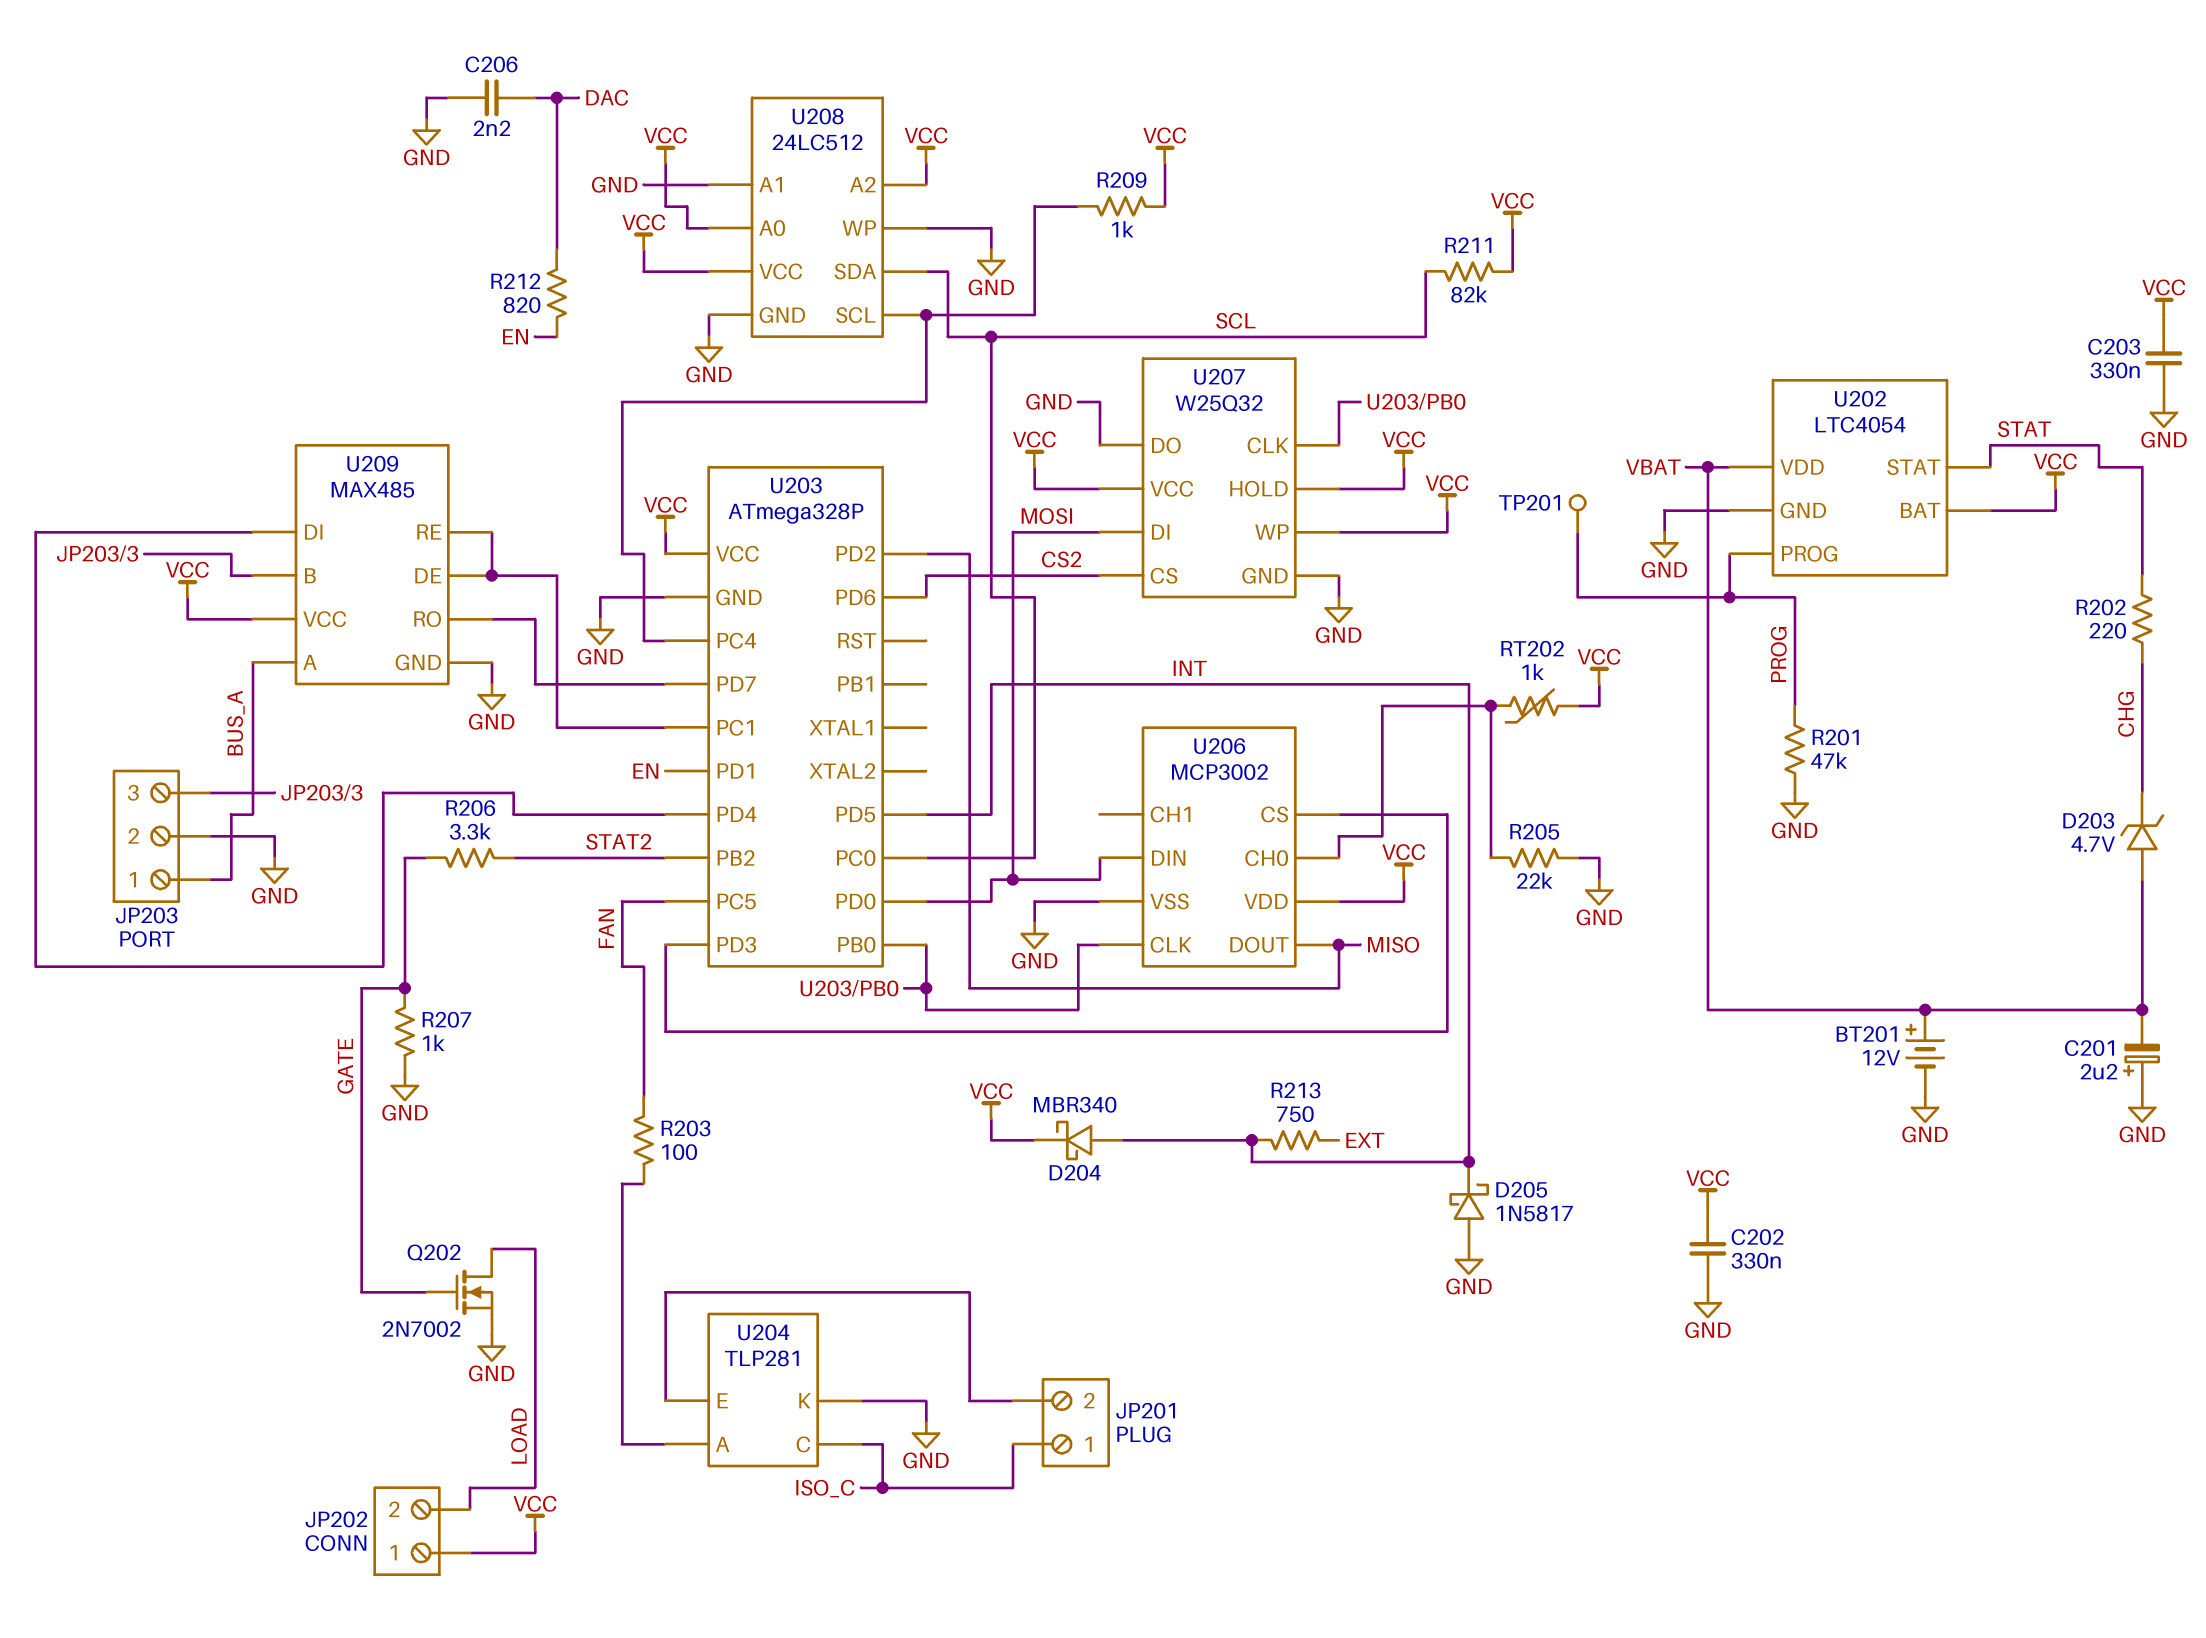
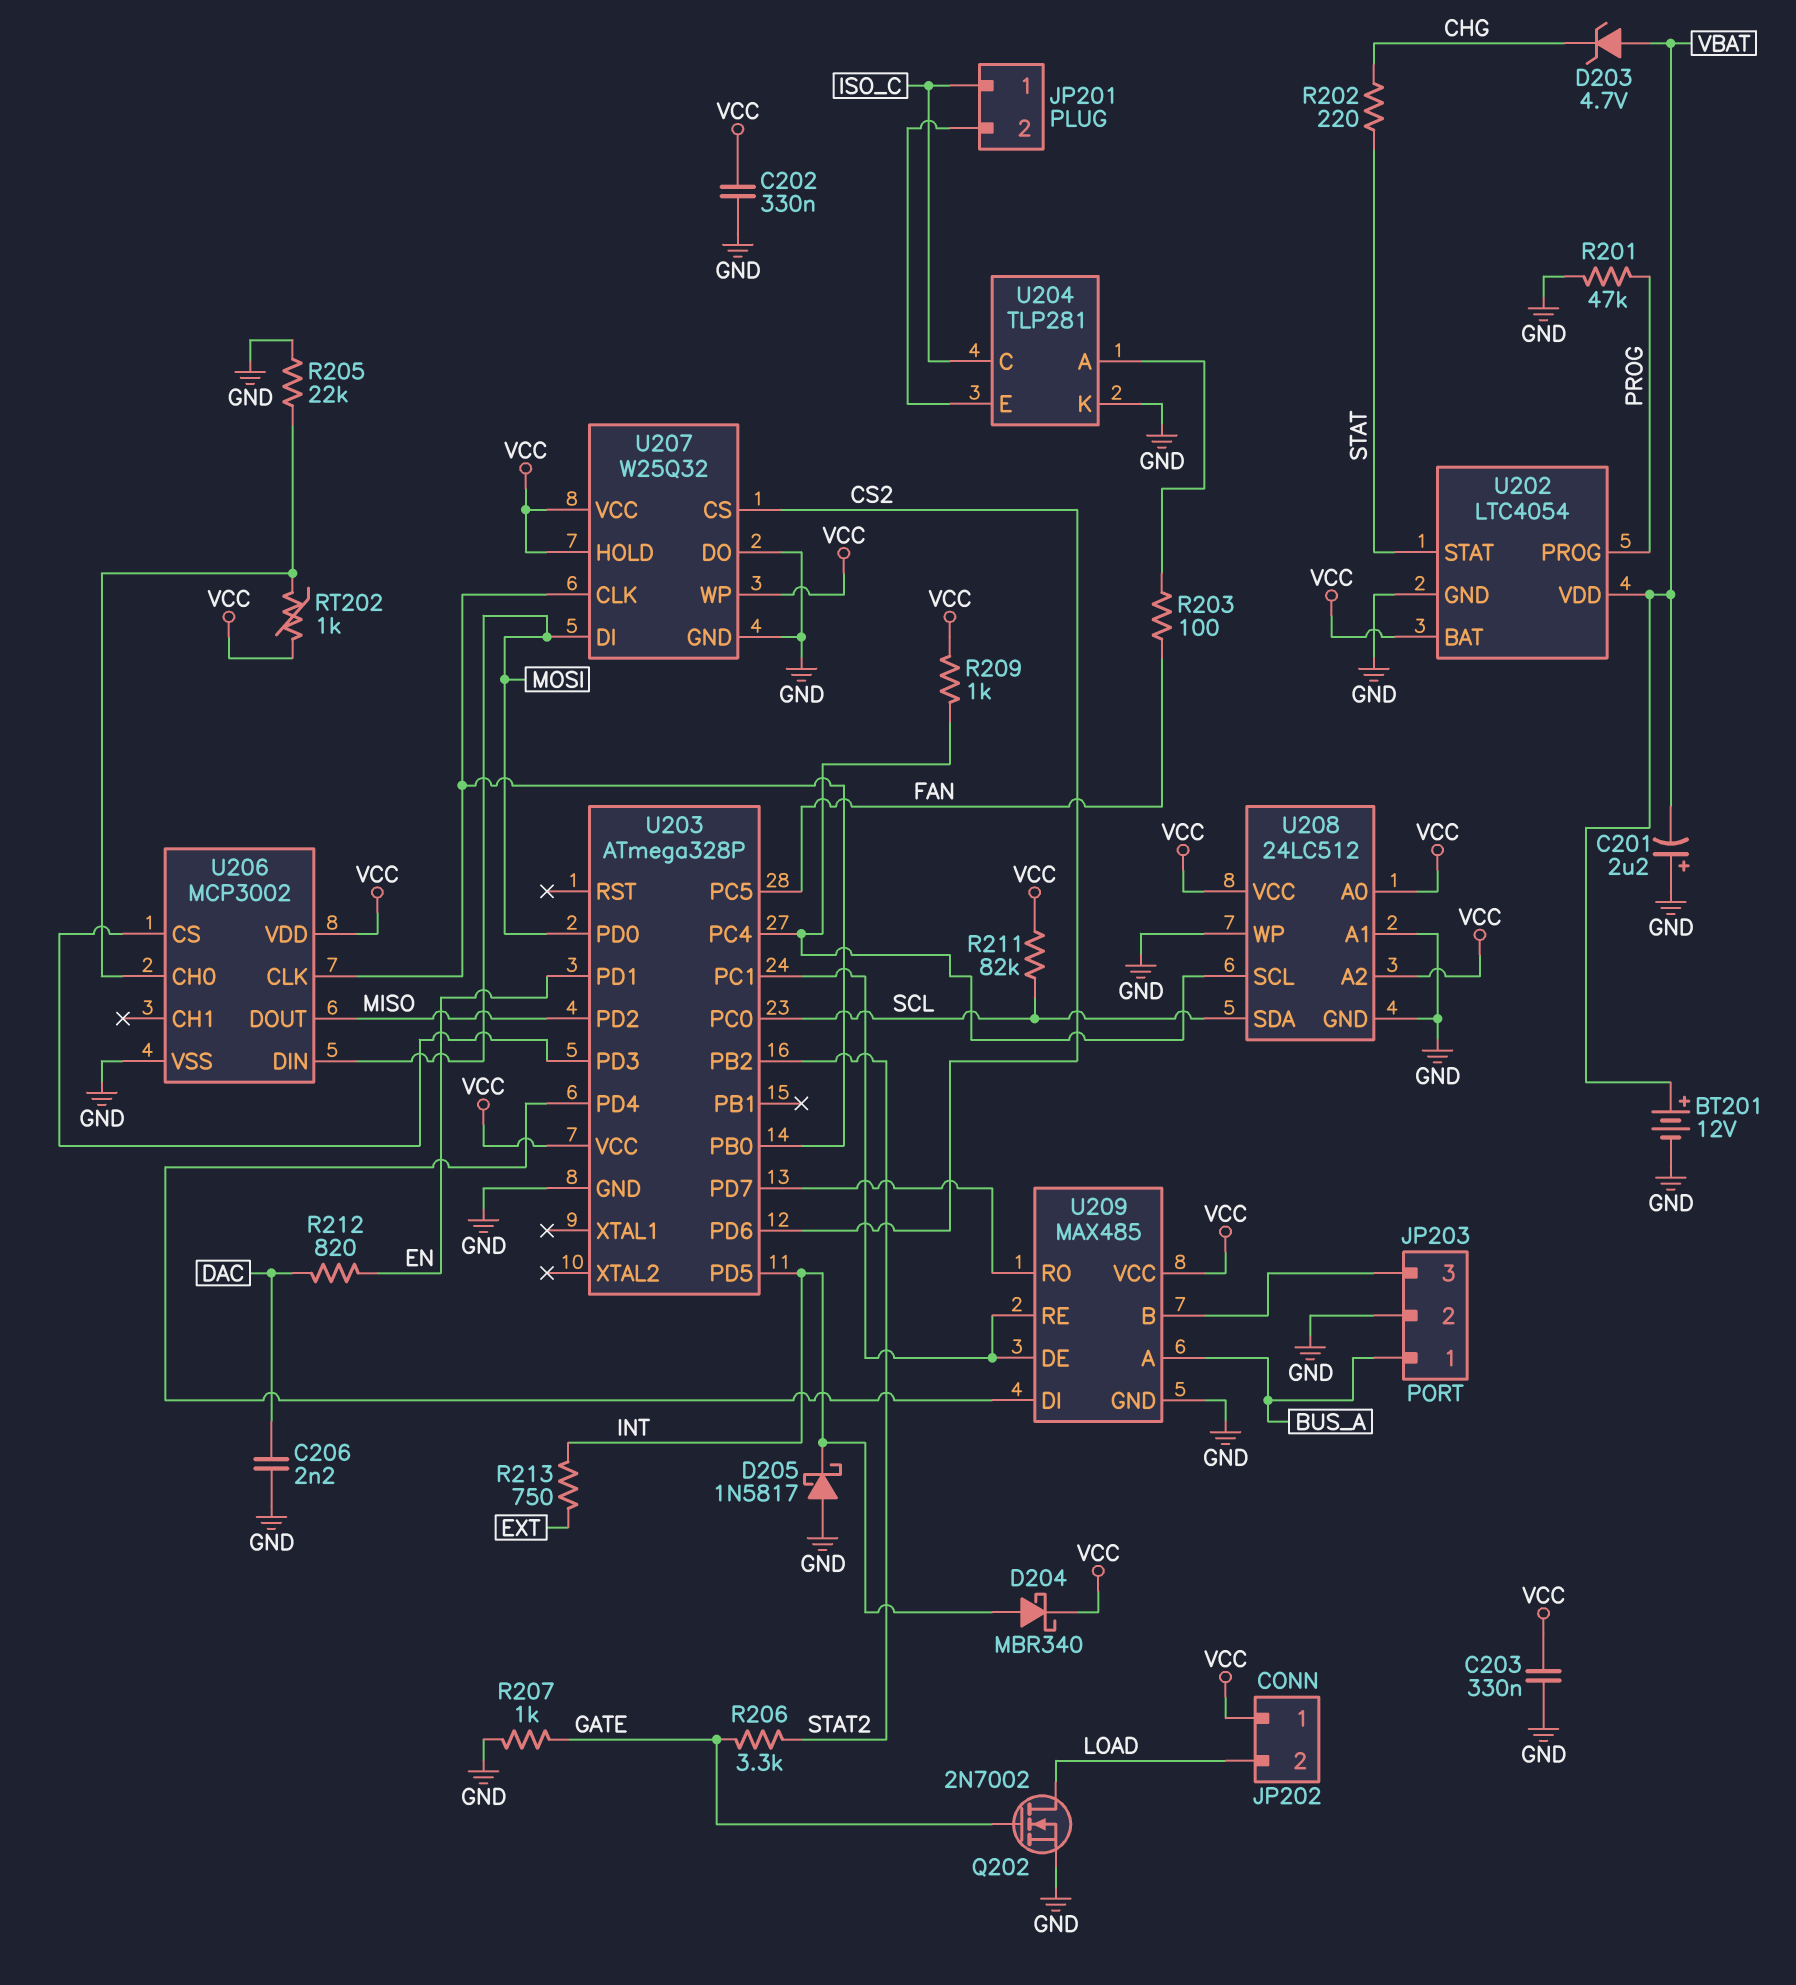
TP201: test point (PROG) -> none

